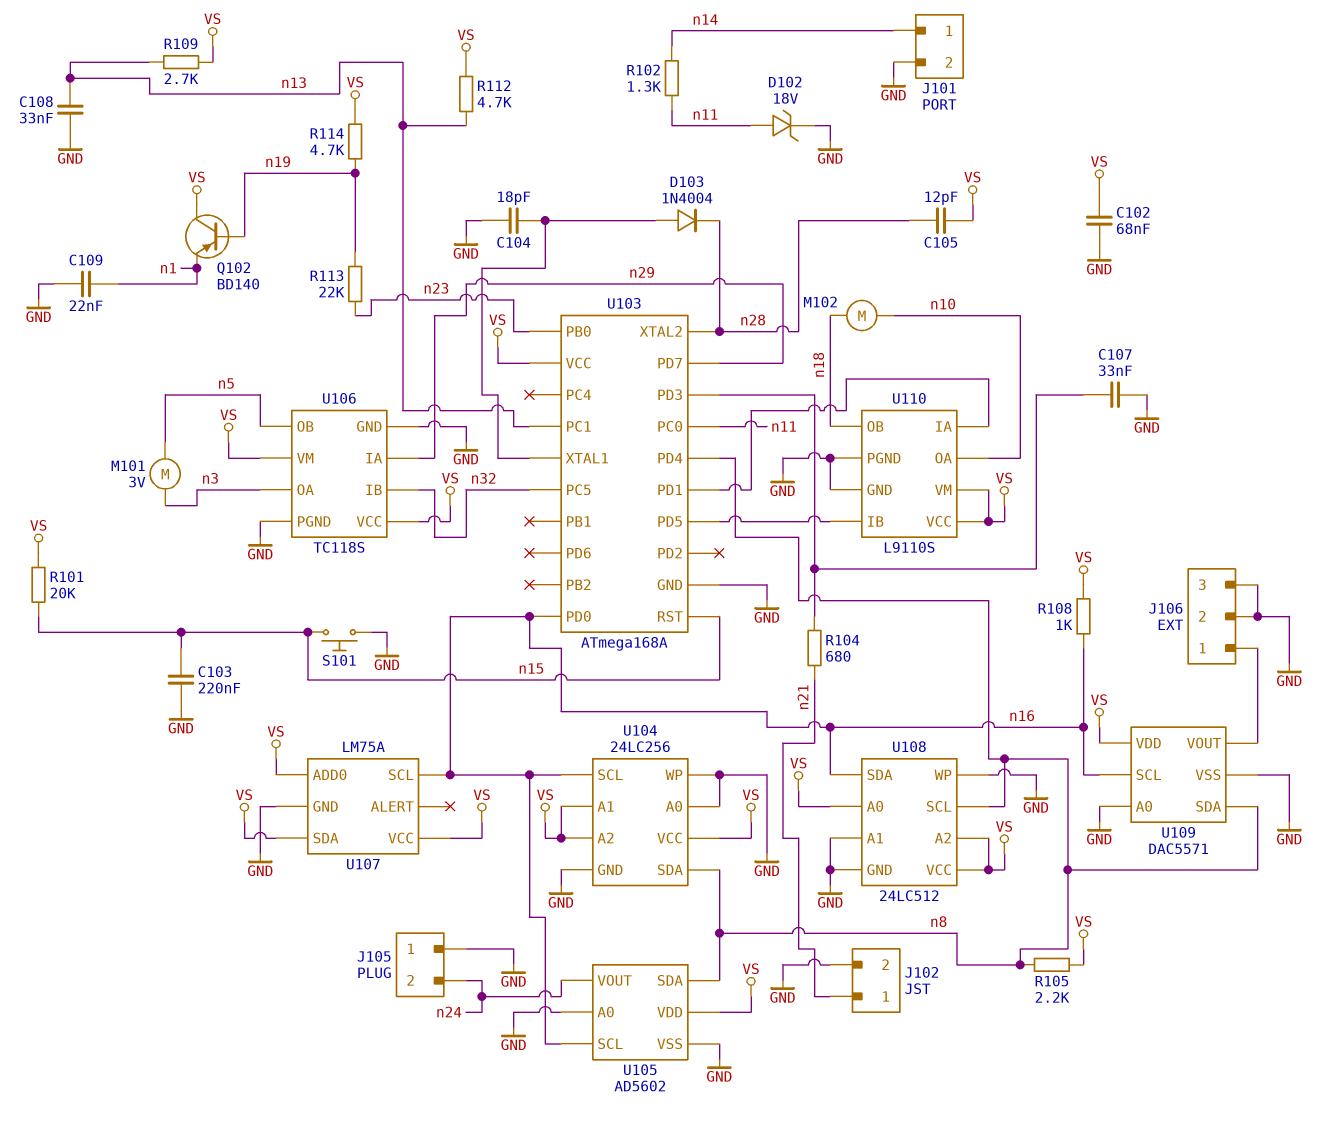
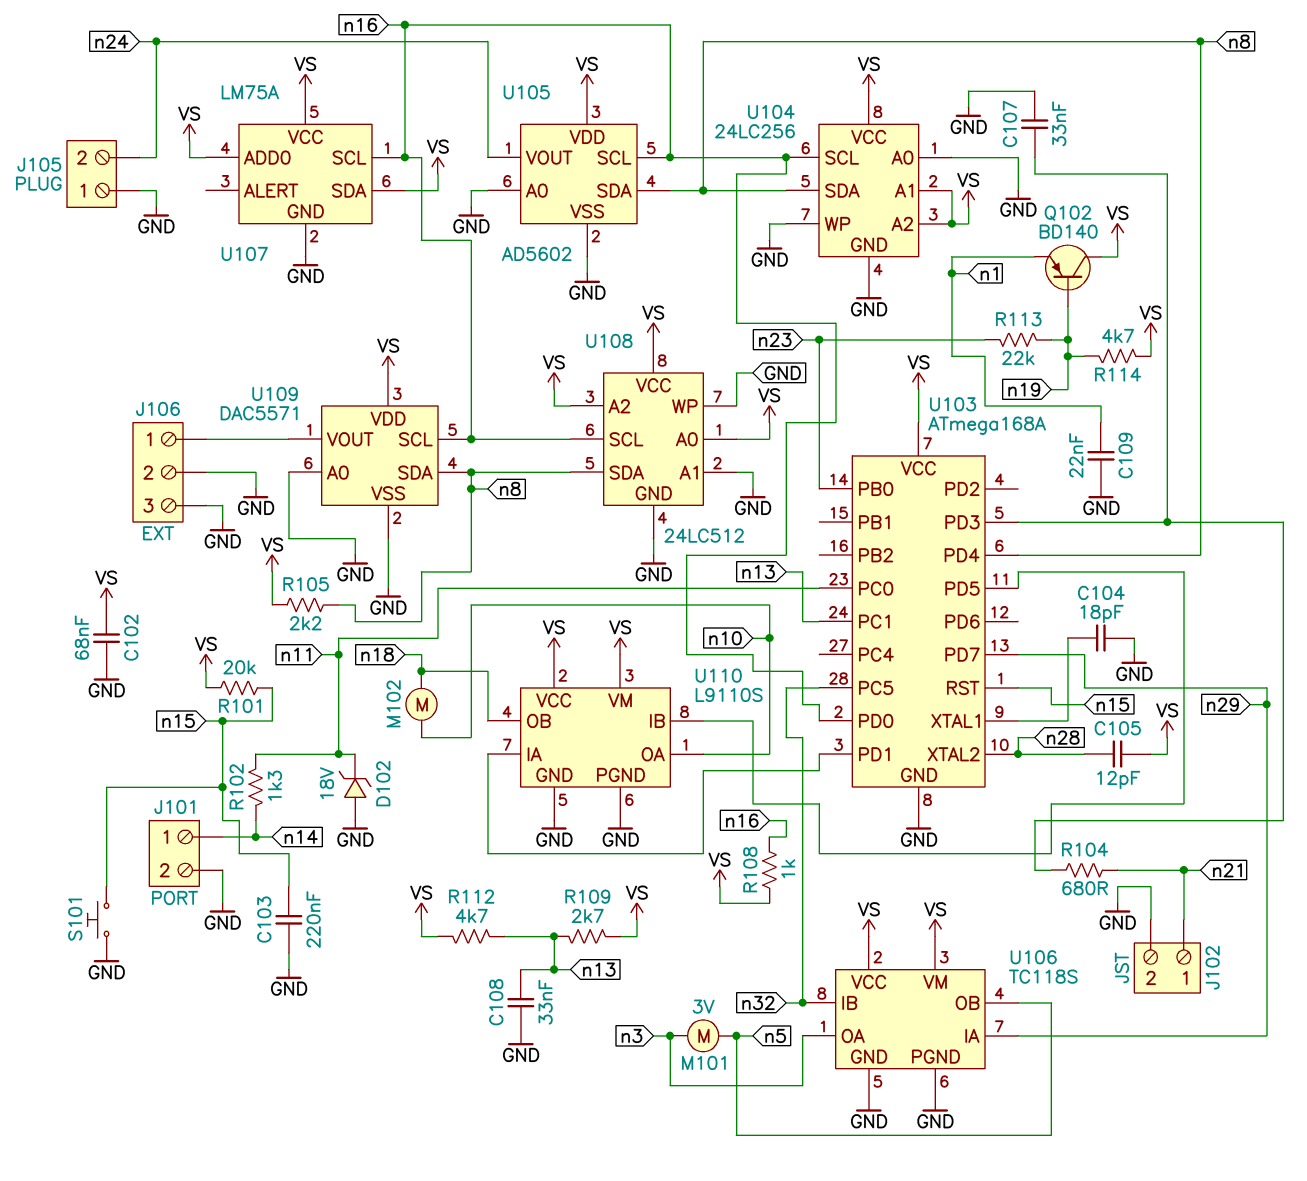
D102: zener 18V (A n11, K GND) -> zener 18V (A GND, K n11)
D103: diode 1N4004 (A U103/XTAL1, K n28) -> none
U108 pin SCL: n8 -> n16
U108 pin SDA: n16 -> n8

